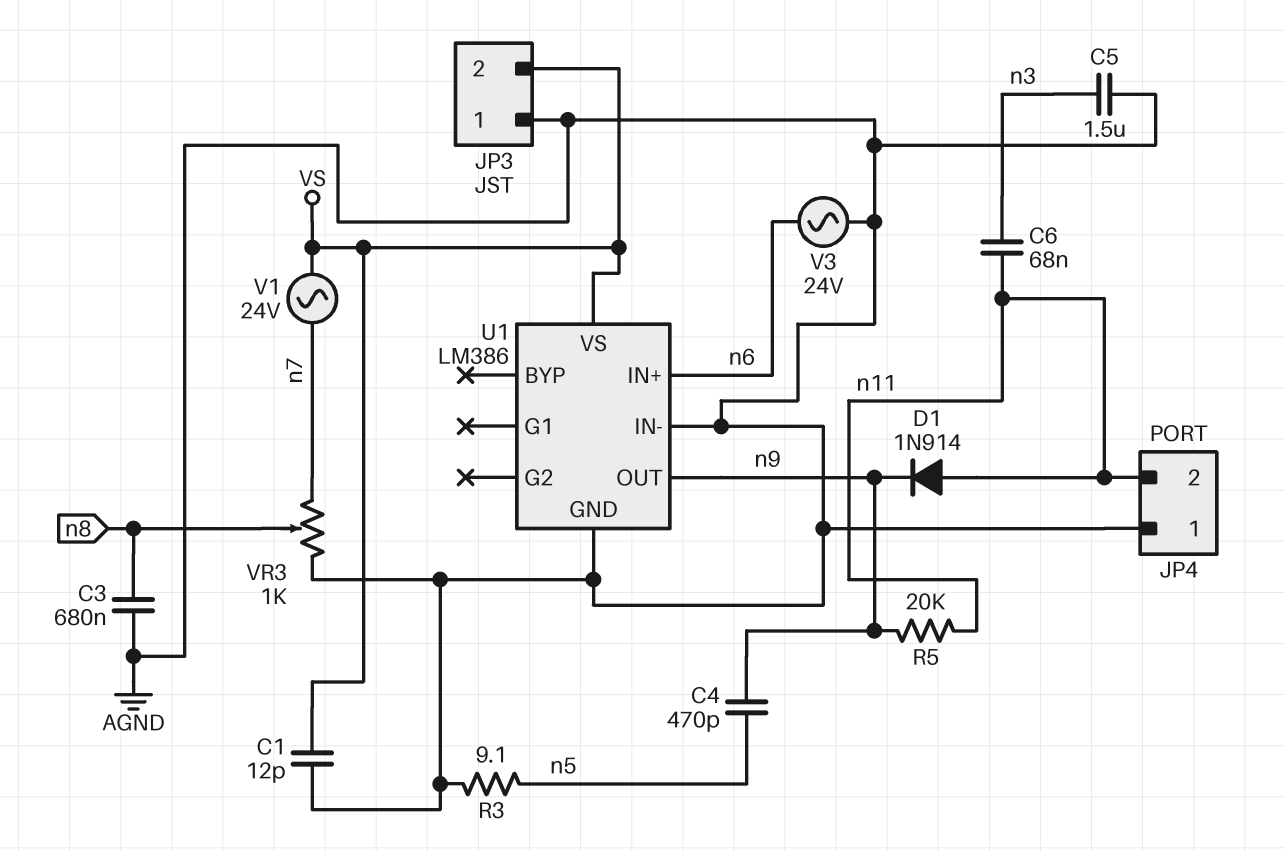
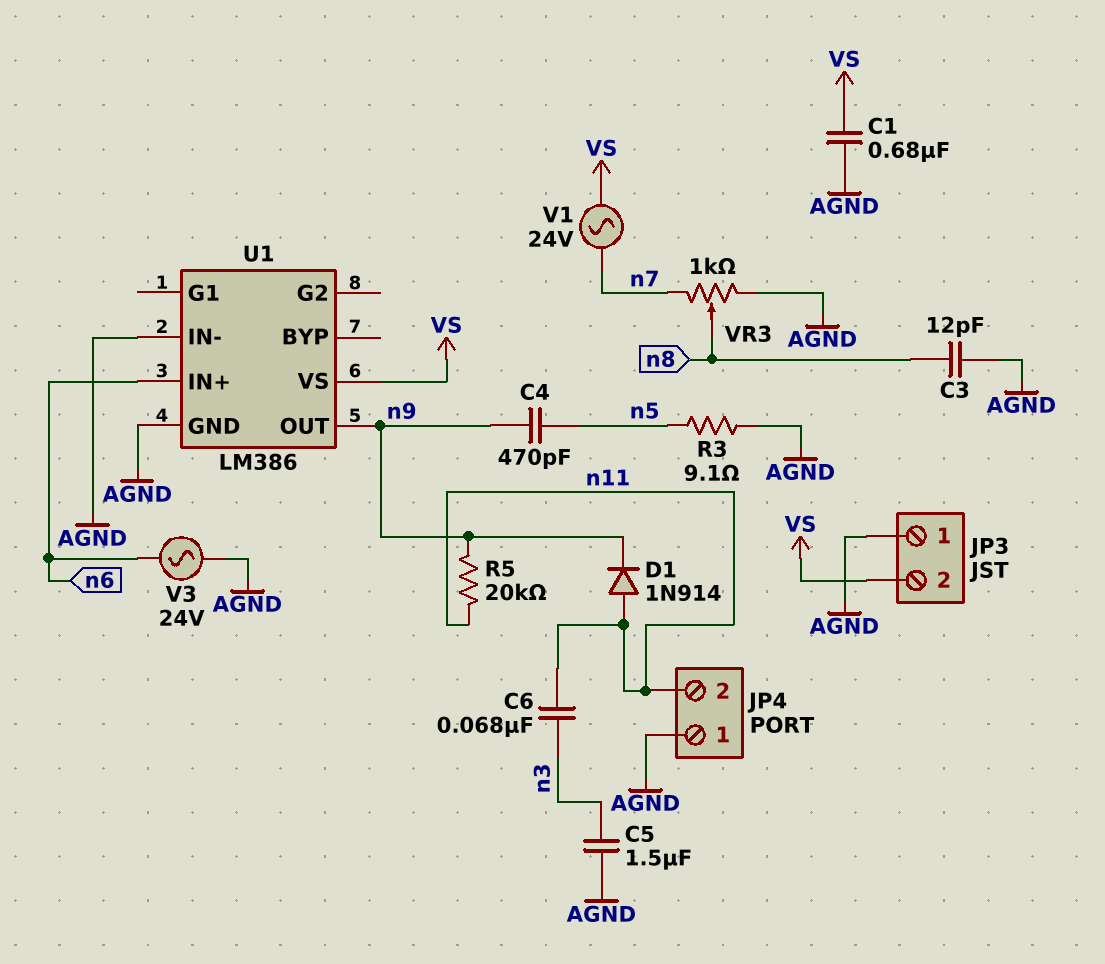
C1: 12pF (AGND, VS) -> 680nF (AGND, VS)
C3: 680nF (AGND, n8) -> 12pF (AGND, n8)

